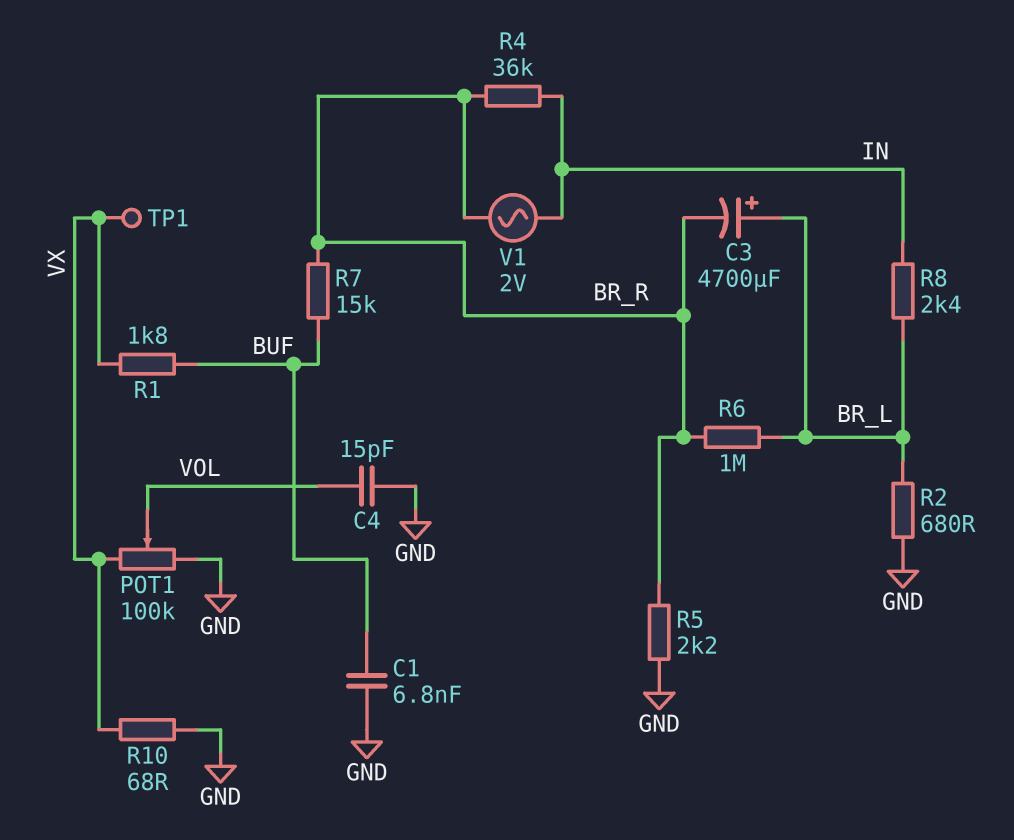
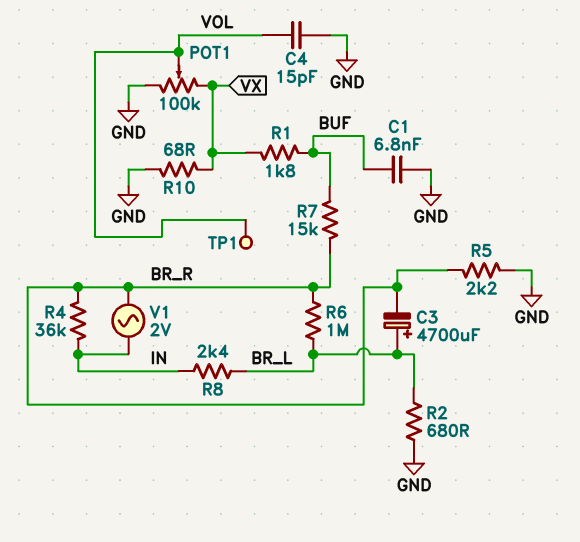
TP1: test point (VX) -> test point (VOL)

